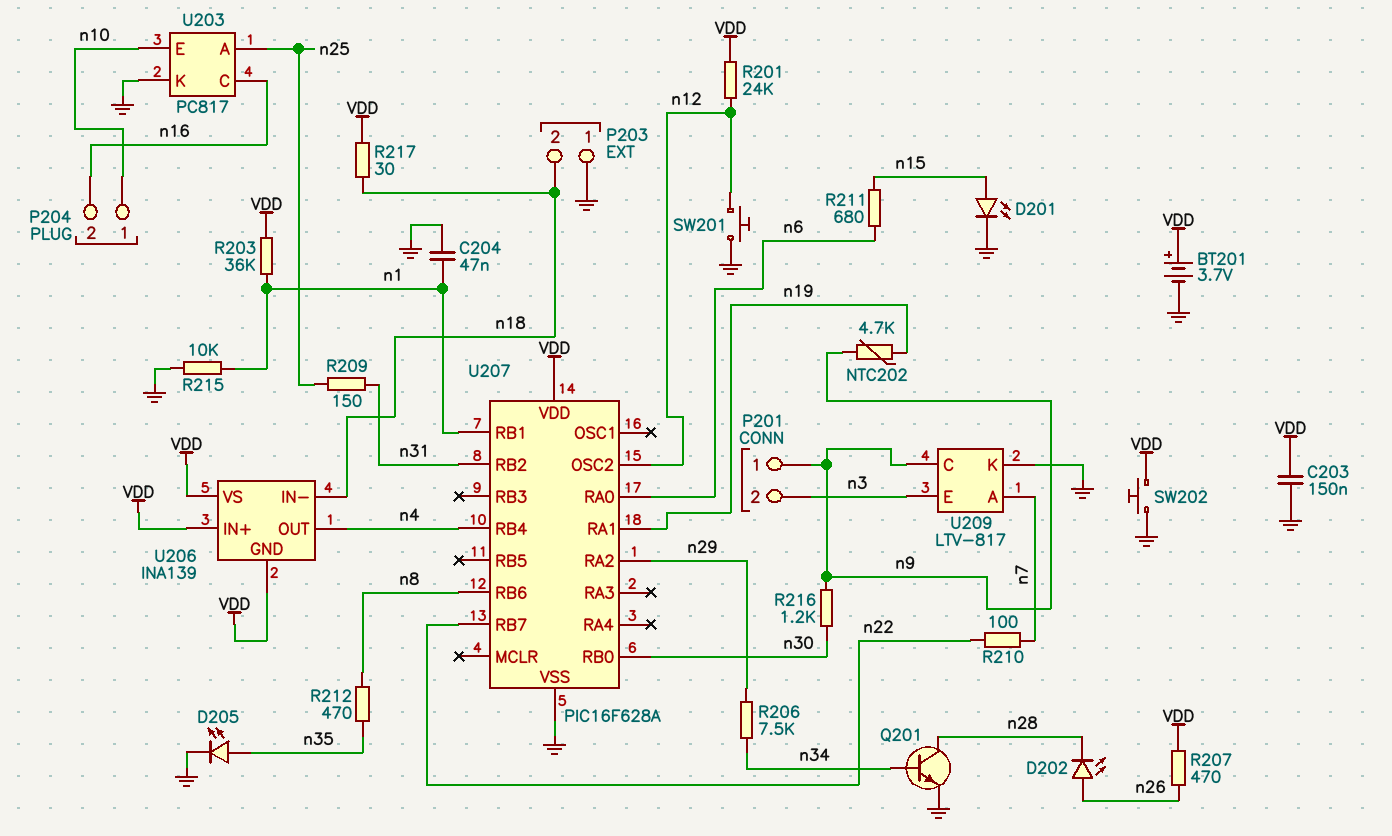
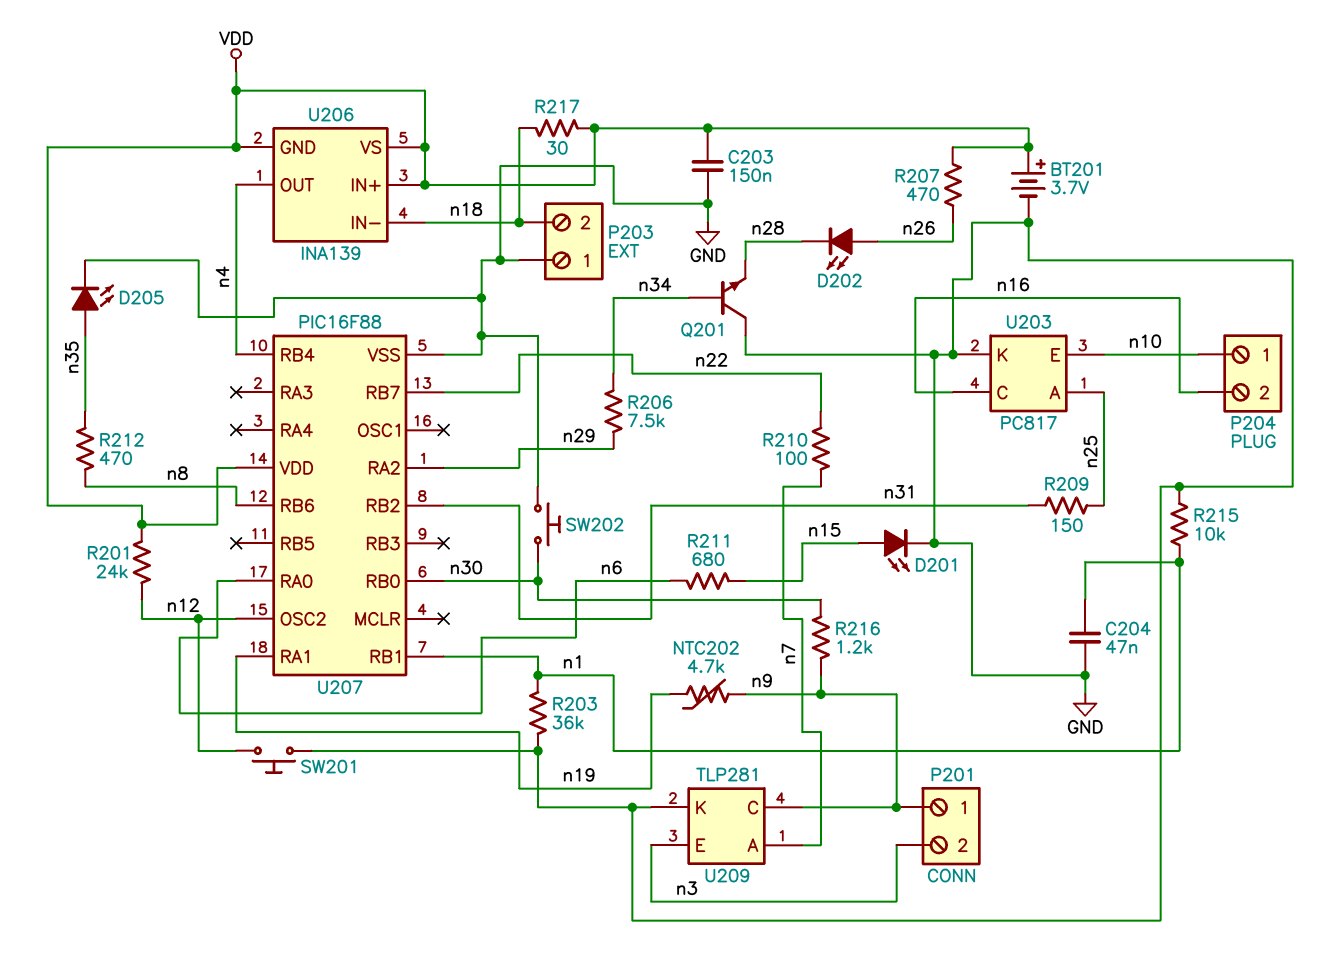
Q201: NPN (B n34, C n28, E GND) -> NPN (B n34, C GND, E n28)
R203: 36k (VDD, n1) -> 36k (GND, n1)
SW202: button (GND, VDD) -> button (GND, n30)
U207: PIC16F628A -> PIC16F88
U209: LTV-817 -> TLP281

